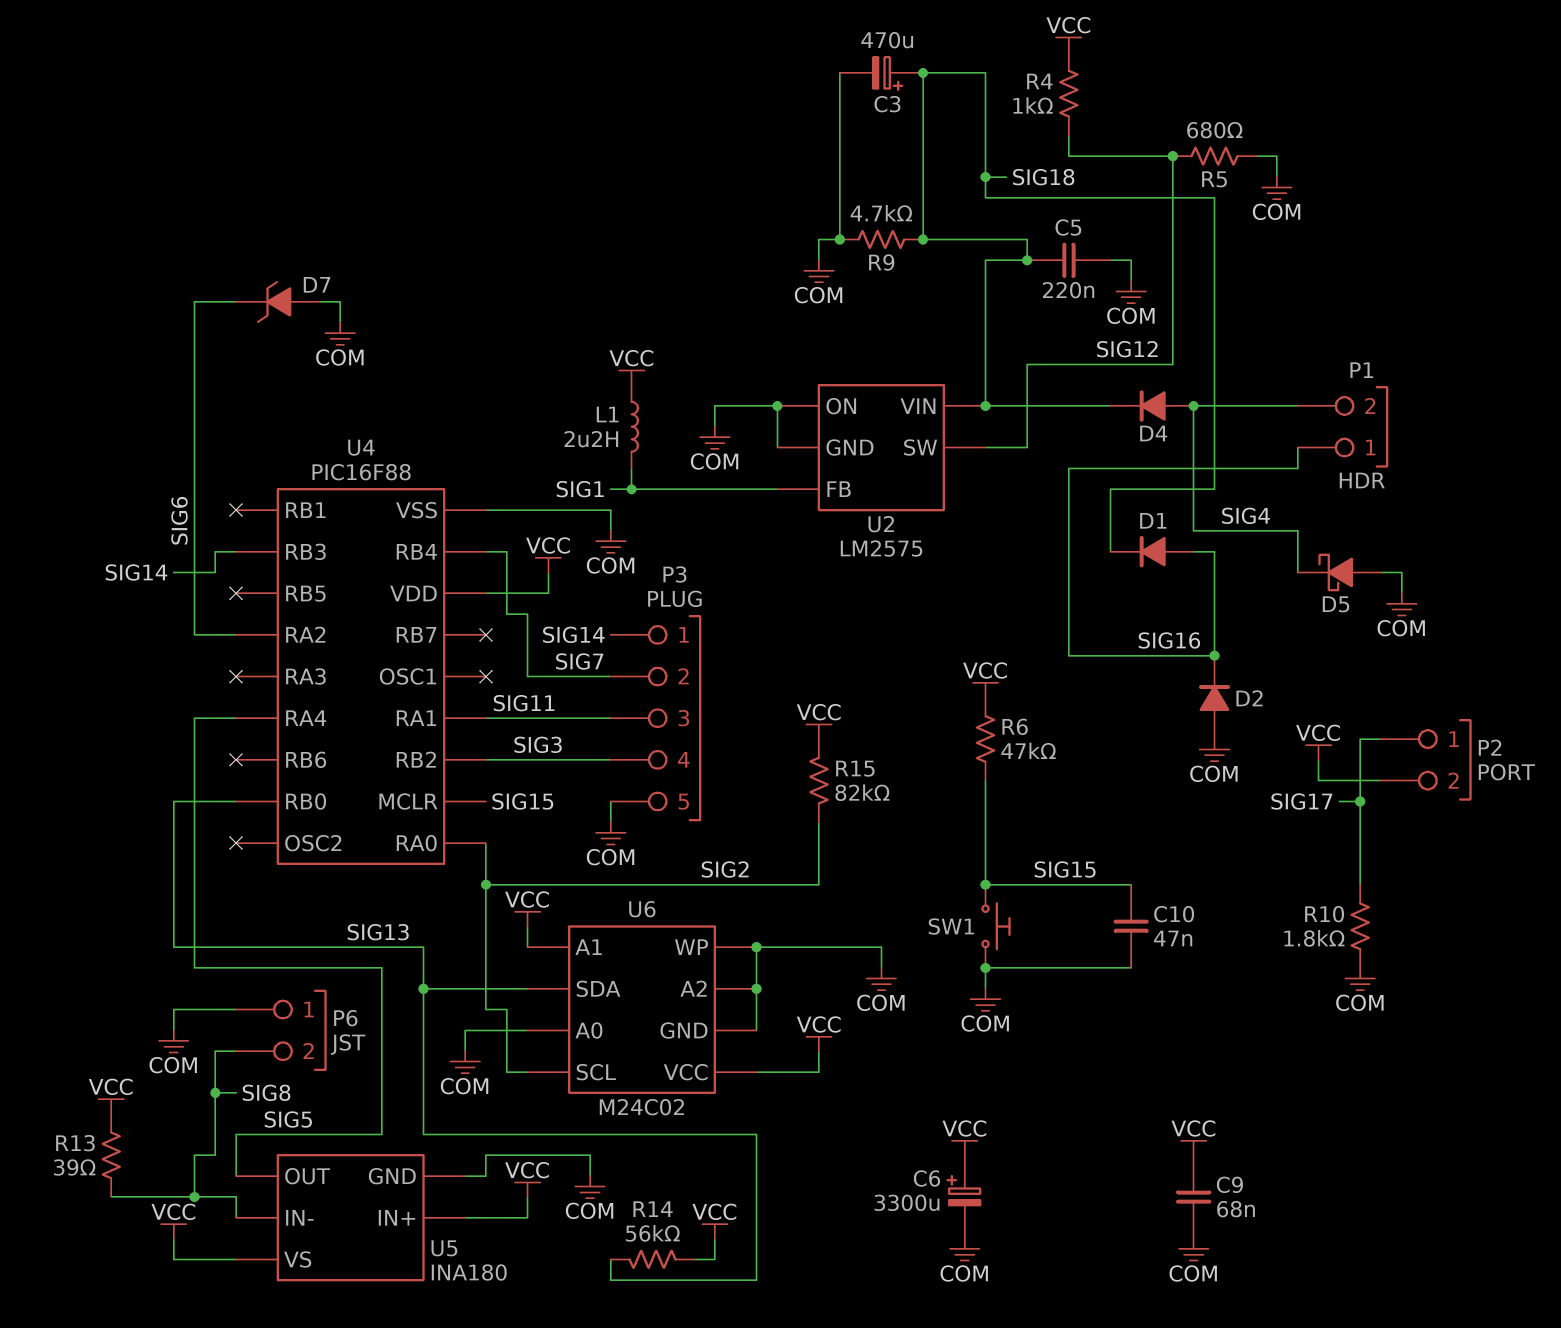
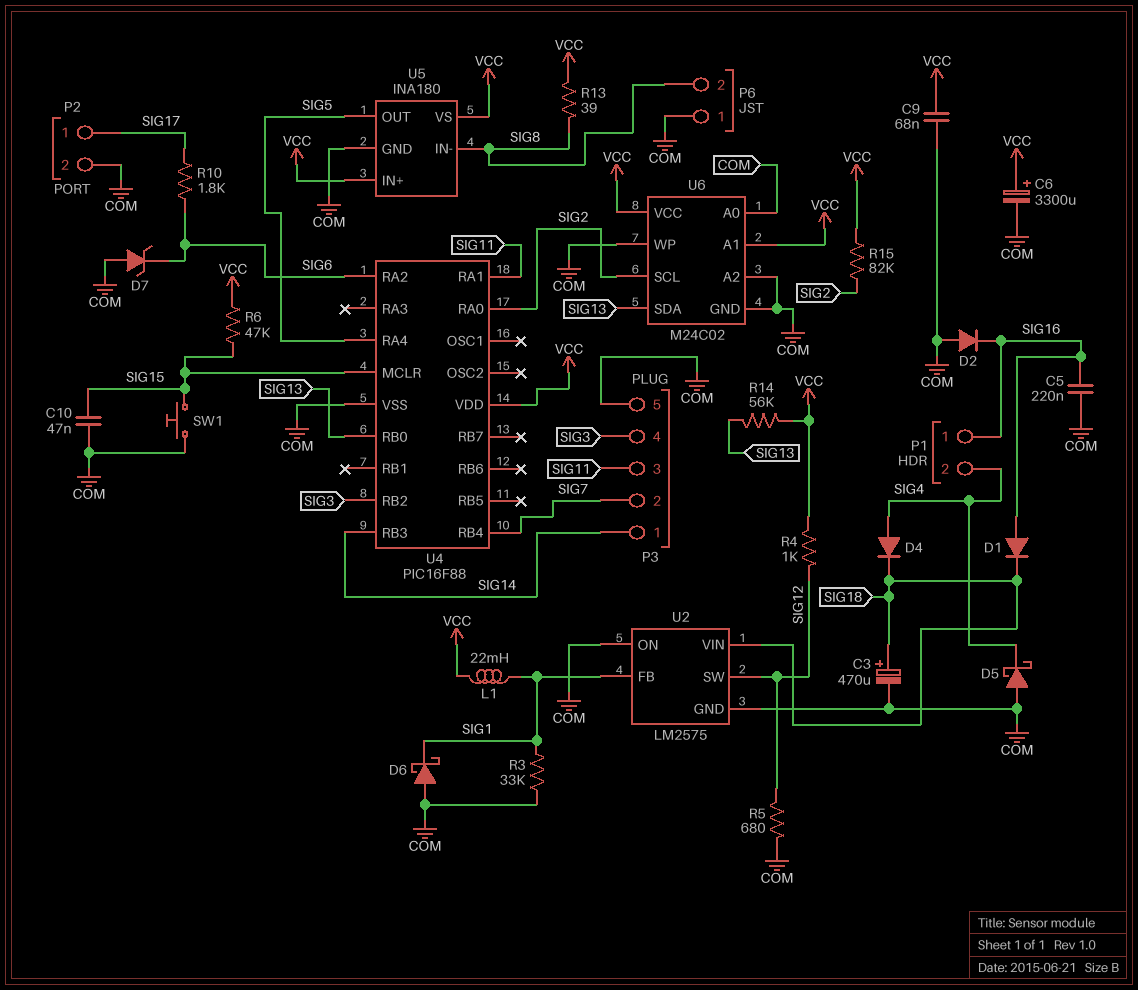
C5: 220nF (COM, SIG18) -> 220nF (COM, SIG16)
D6: none -> schottky (A COM, K SIG1)
L1: 2.2uH (SIG1, VCC) -> 22mH (SIG1, VCC)
P2 pin 2: VCC -> COM
R3: none -> 33k (COM, SIG1)
R9: 4.7k (COM, SIG18) -> none
R10: 1.8k (COM, SIG17) -> 1.8k (SIG6, SIG17)

